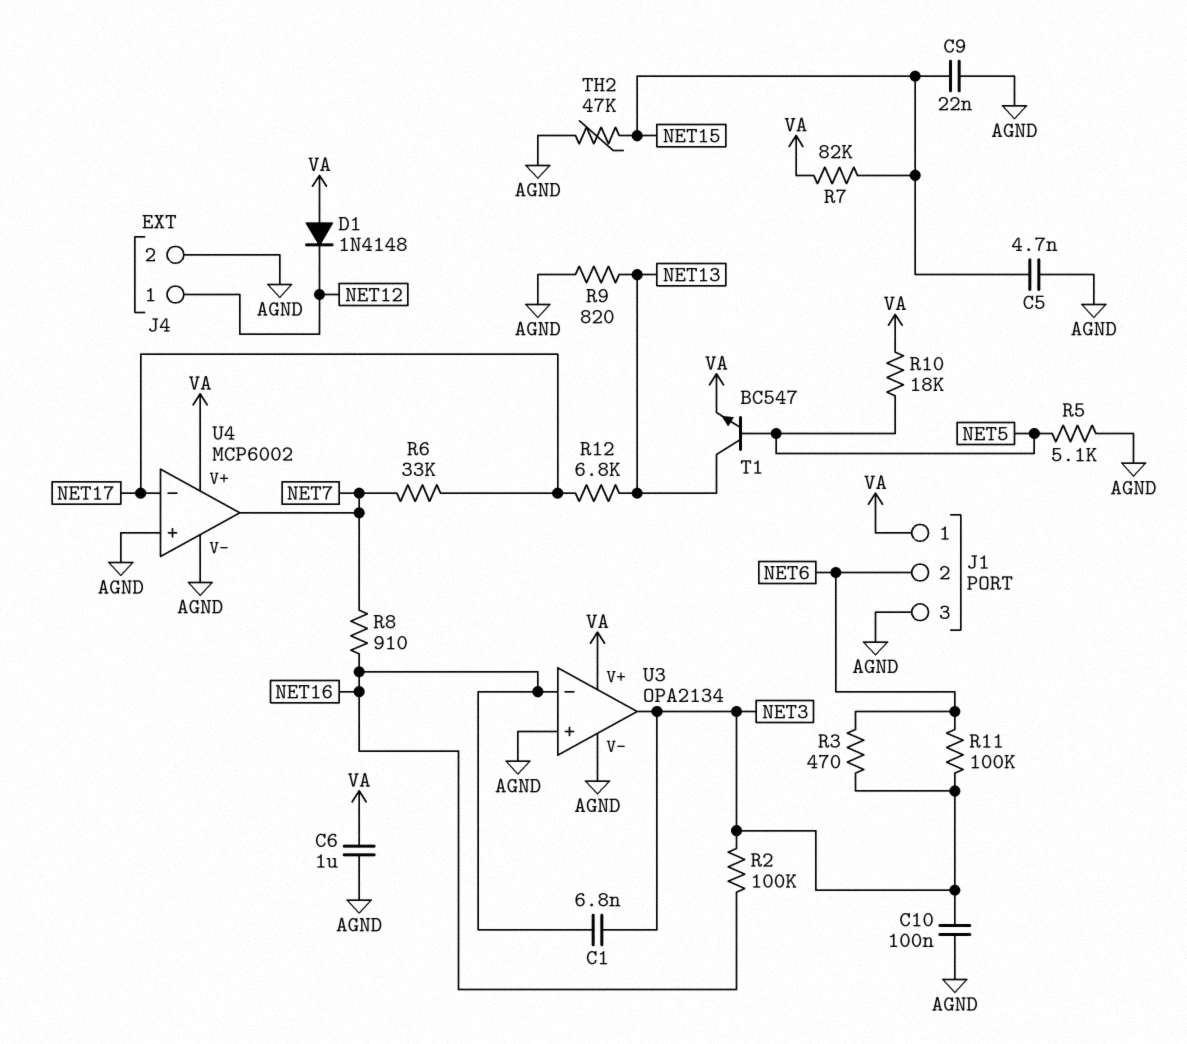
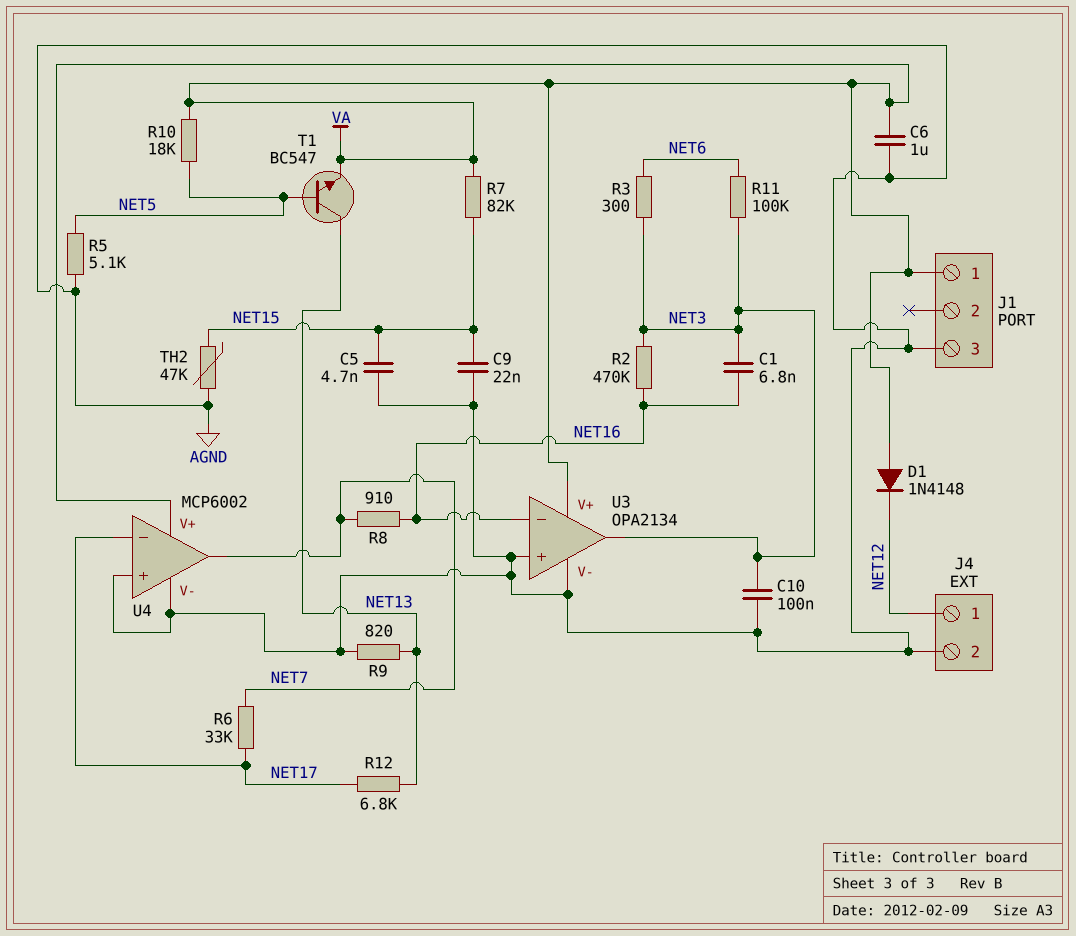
J1 pin 2: NET6 -> none
R2: 100k (NET3, NET16) -> 470k (NET3, NET16)
R3: 470 (NET3, NET6) -> 300 (NET3, NET6)

